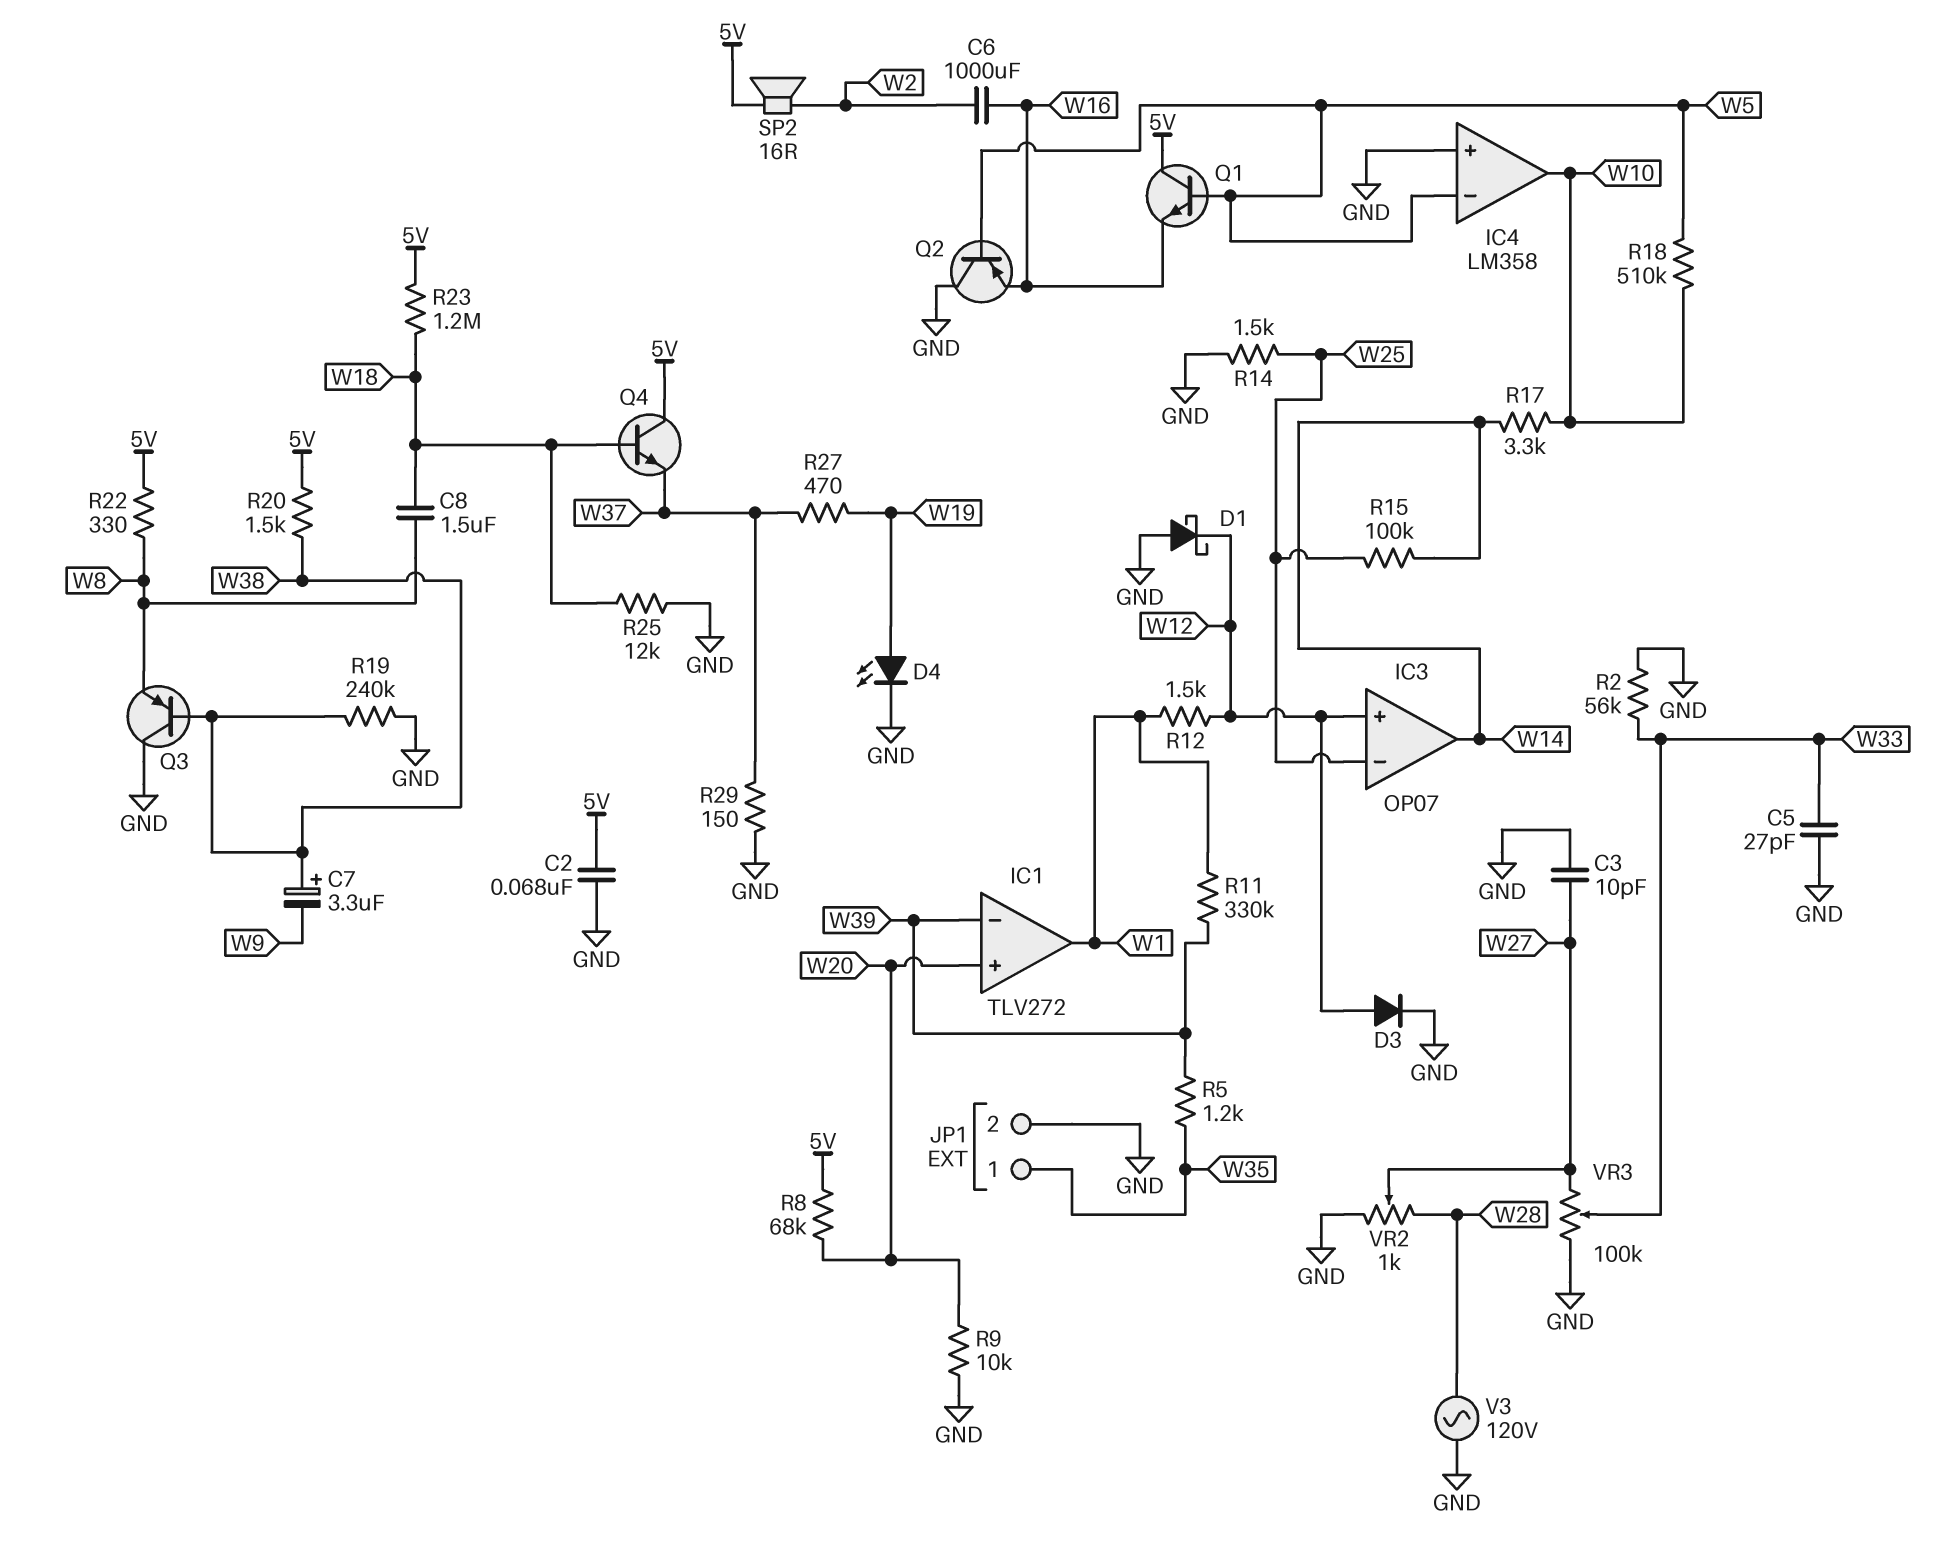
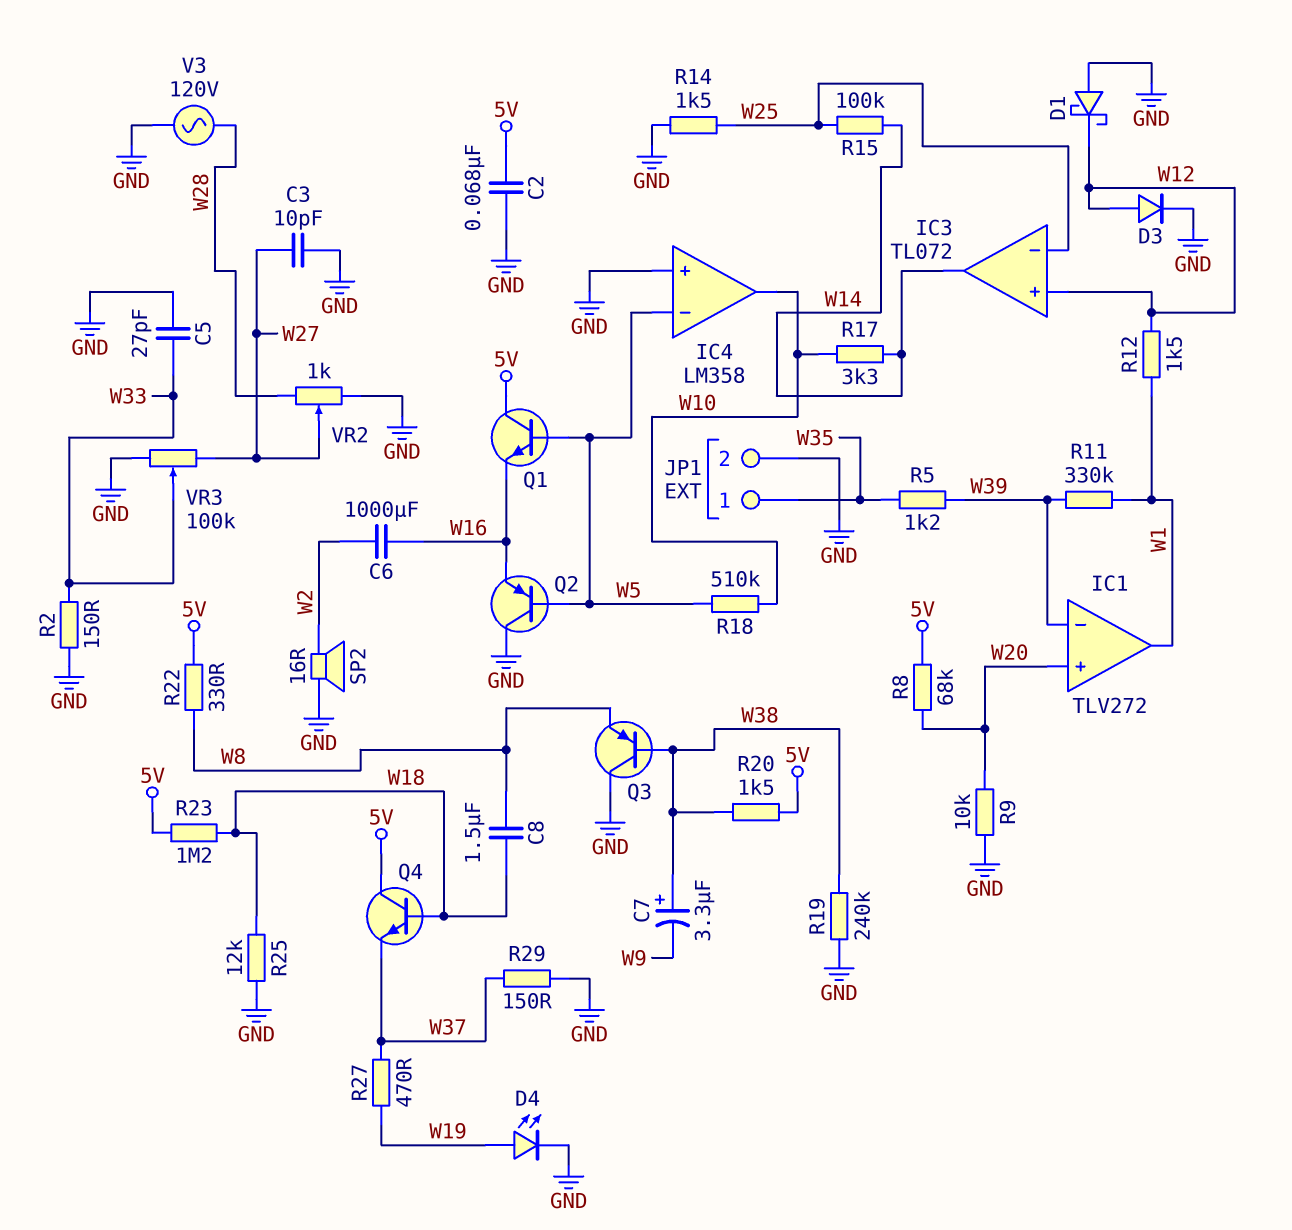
IC3: OP07 -> TL072
R2: 56k (GND, W33) -> 150 (GND, W33)
SP2: speaker 16R (5V, W2) -> speaker 16R (GND, W2)

